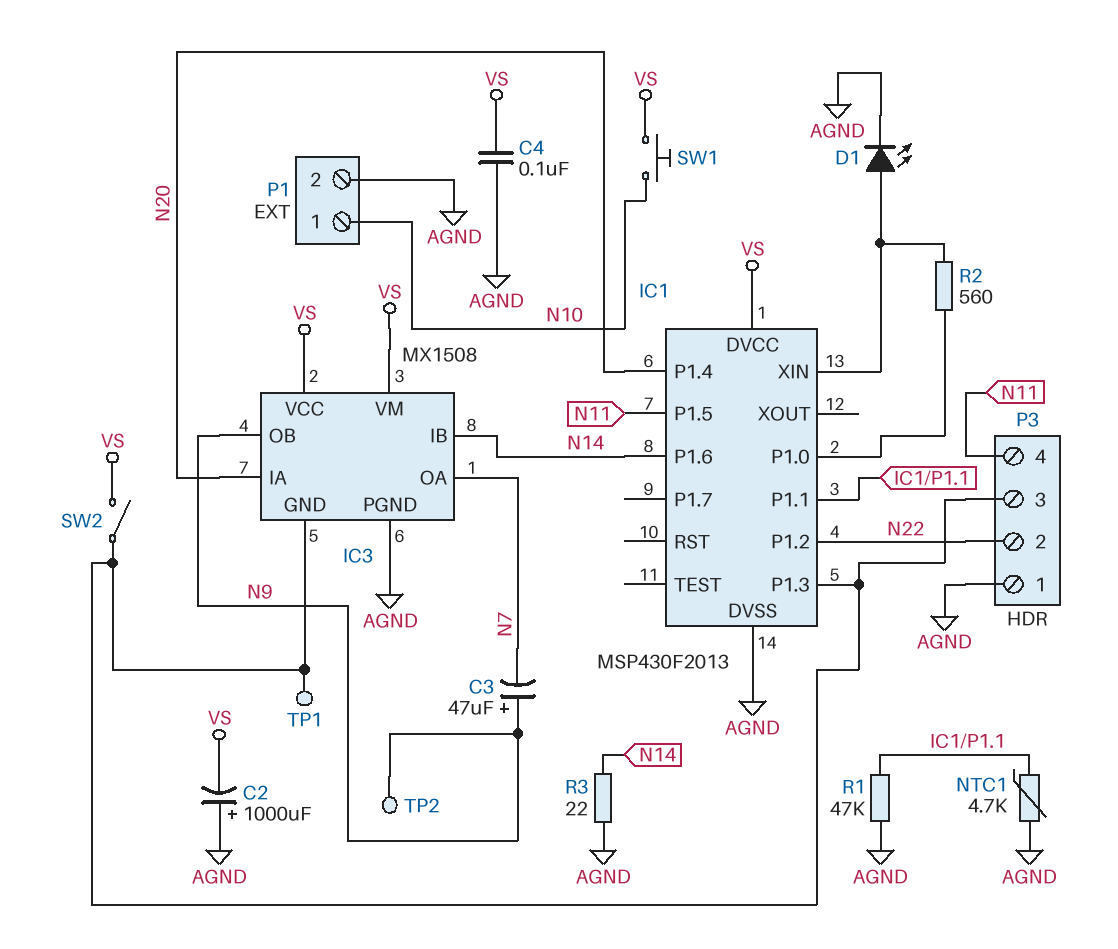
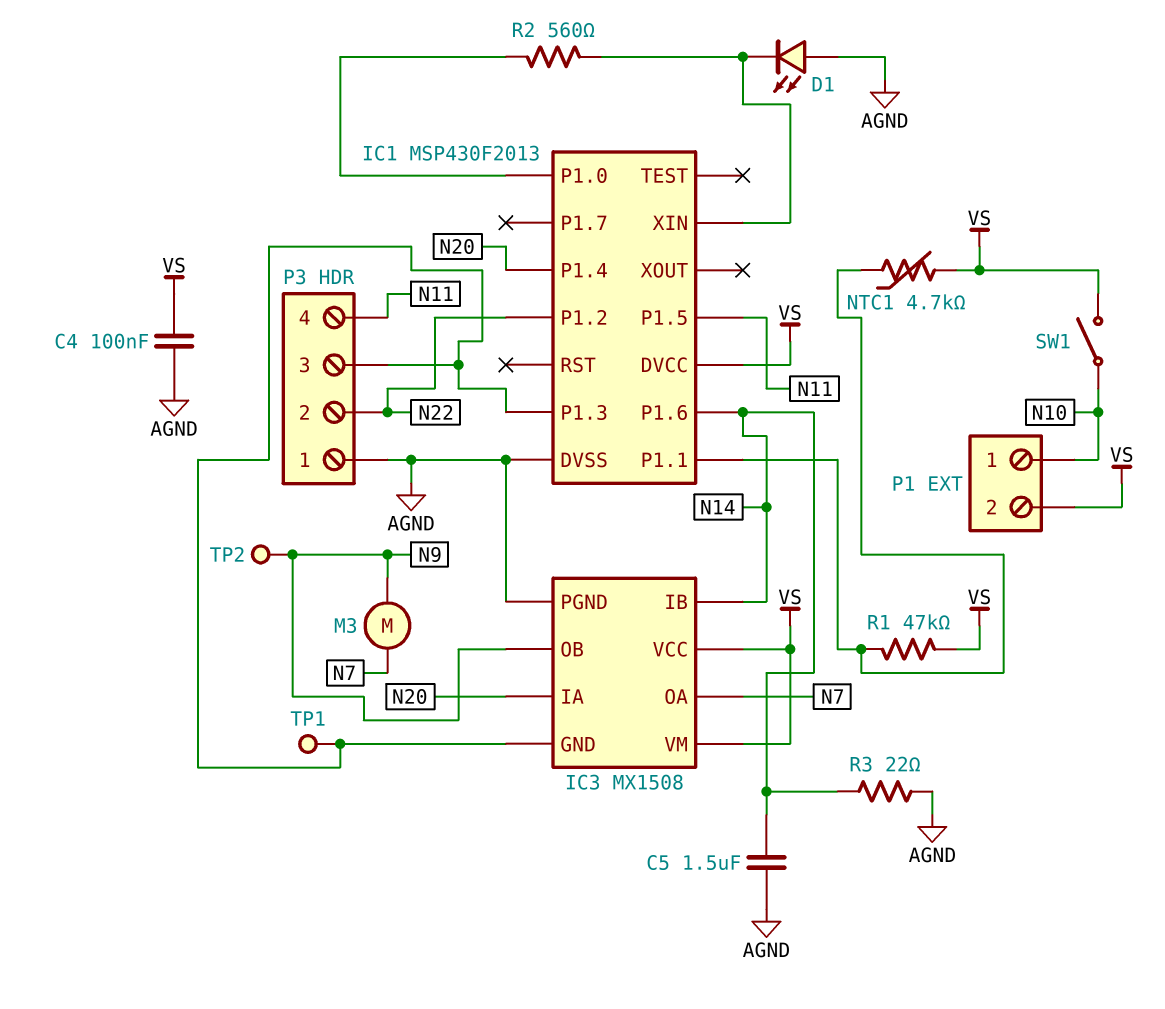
C2: 1000uF (plus AGND, minus VS) -> none
C3: 47uF (plus N9, minus N7) -> none
C5: none -> 1.5uF (AGND, N14)
D1: LED (A IC1/XIN, K AGND) -> LED (A AGND, K IC1/XIN)
M3: none -> motor (N7, N9)
NTC1: 4.7k (AGND, IC1/P1.1) -> 4.7k (IC1/P1.1, VS)
P1 pin 2: AGND -> VS
R1: 47k (AGND, IC1/P1.1) -> 47k (IC1/P1.1, VS)
SW1: button (N10, VS) -> switch (N10, VS)
SW2: switch (IC1/P1.3, VS) -> none

